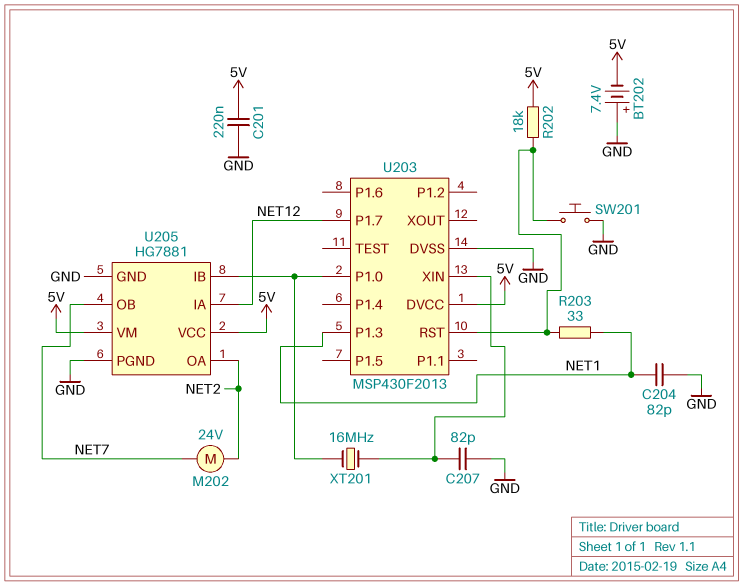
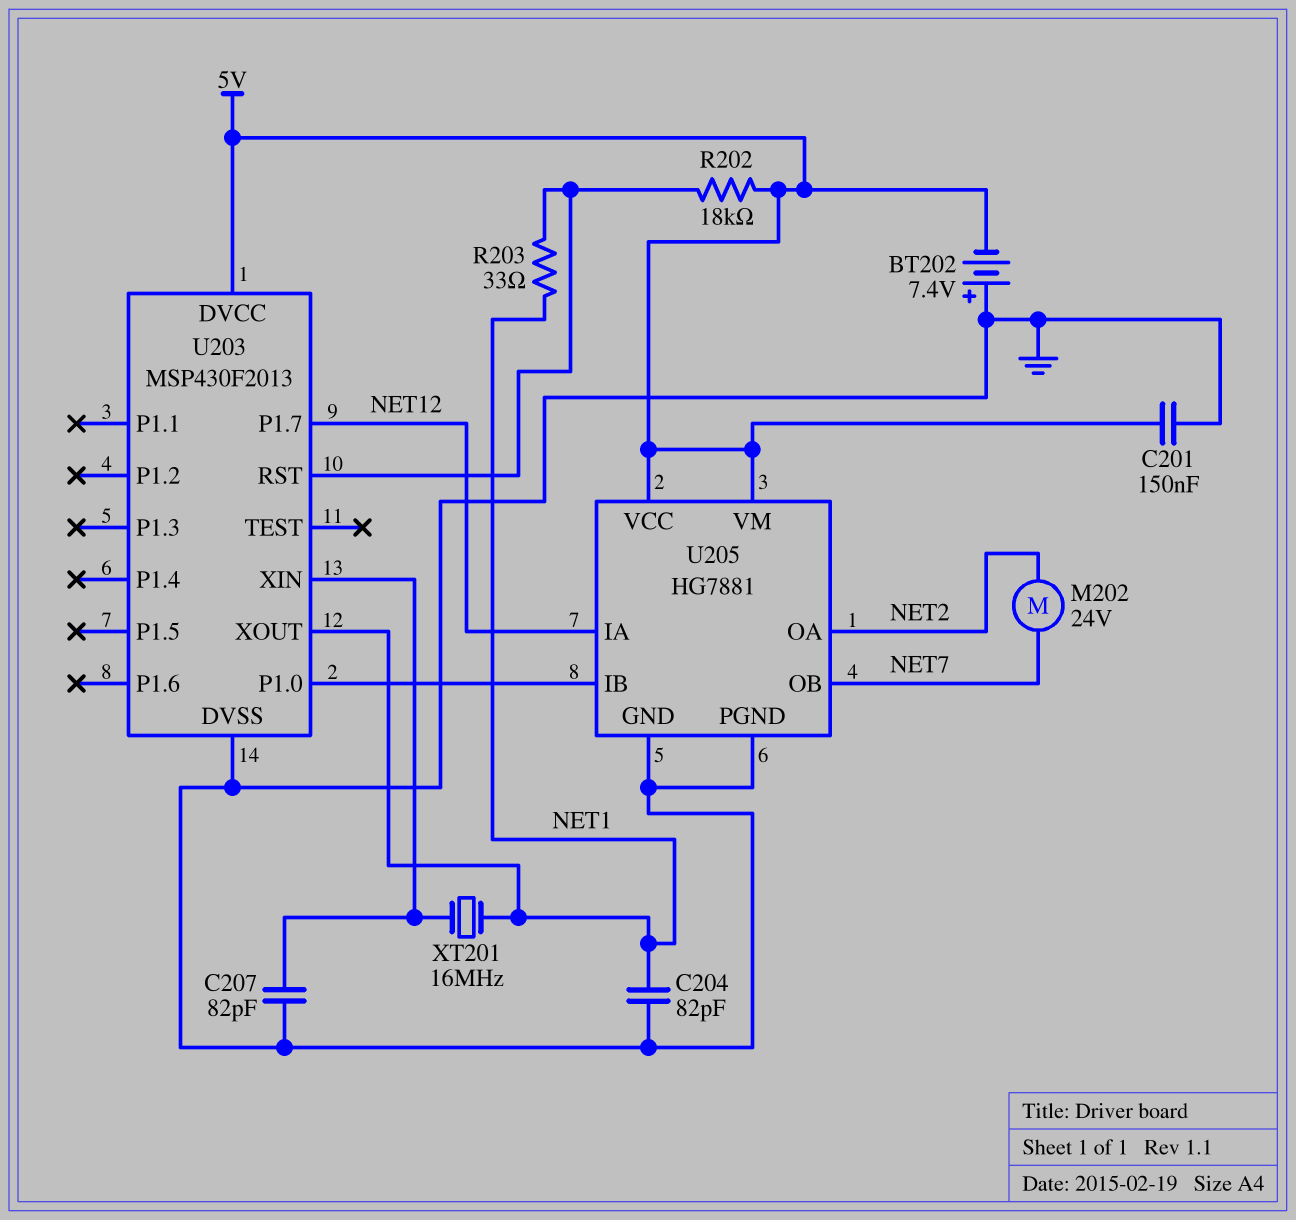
C201: 220nF (5V, GND) -> 150nF (5V, GND)
SW201: button (GND, U203/RST) -> none
U203 pin P1.3: NET1 -> none
U203 pin XOUT: none -> NET1
XT201: 16MHz (U203/P1.0, U203/XIN) -> 16MHz (NET1, U203/XIN)

